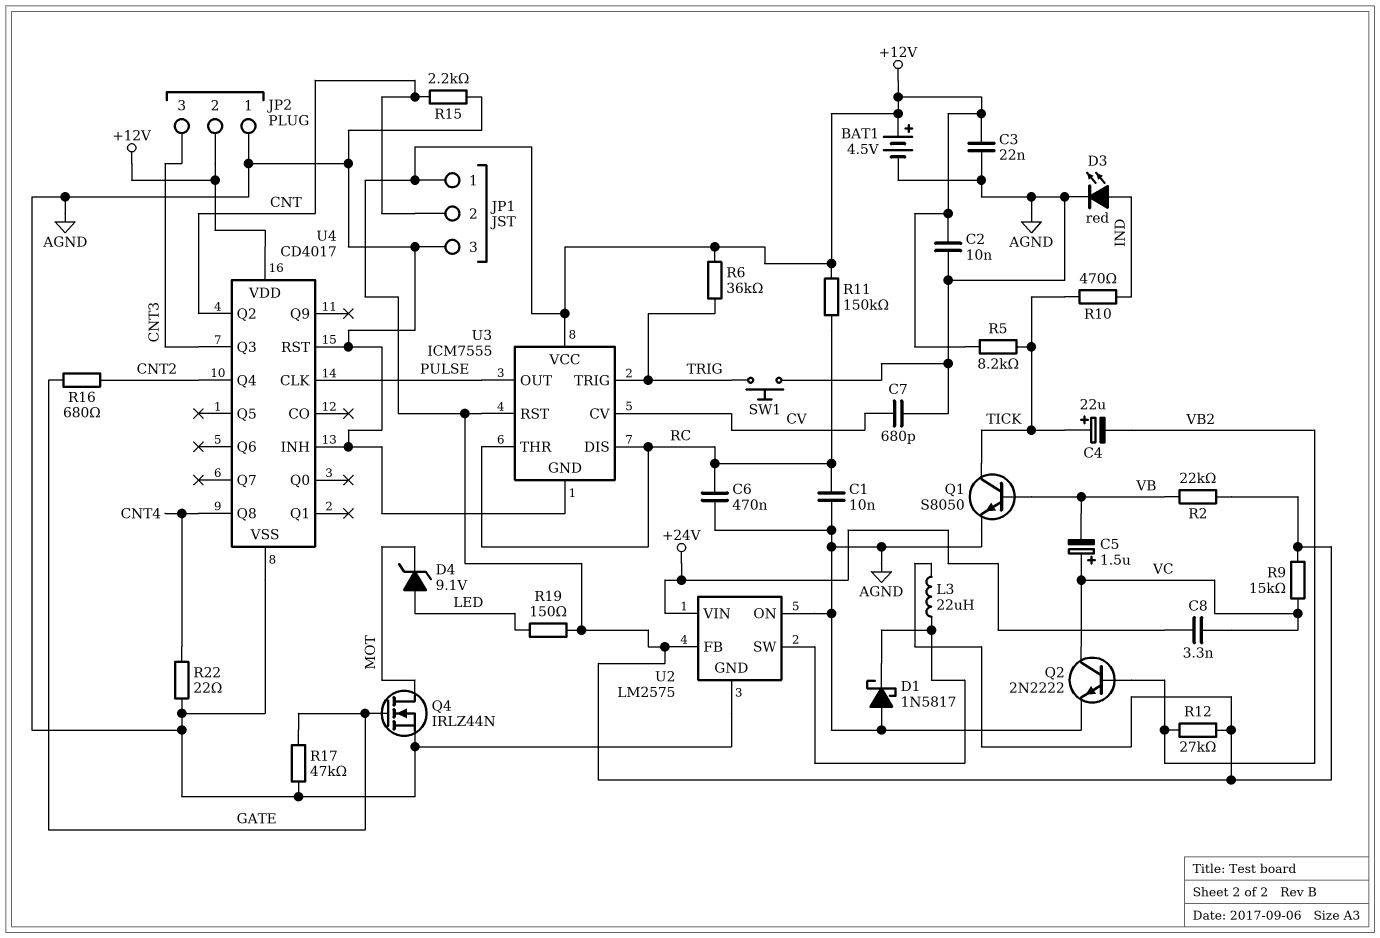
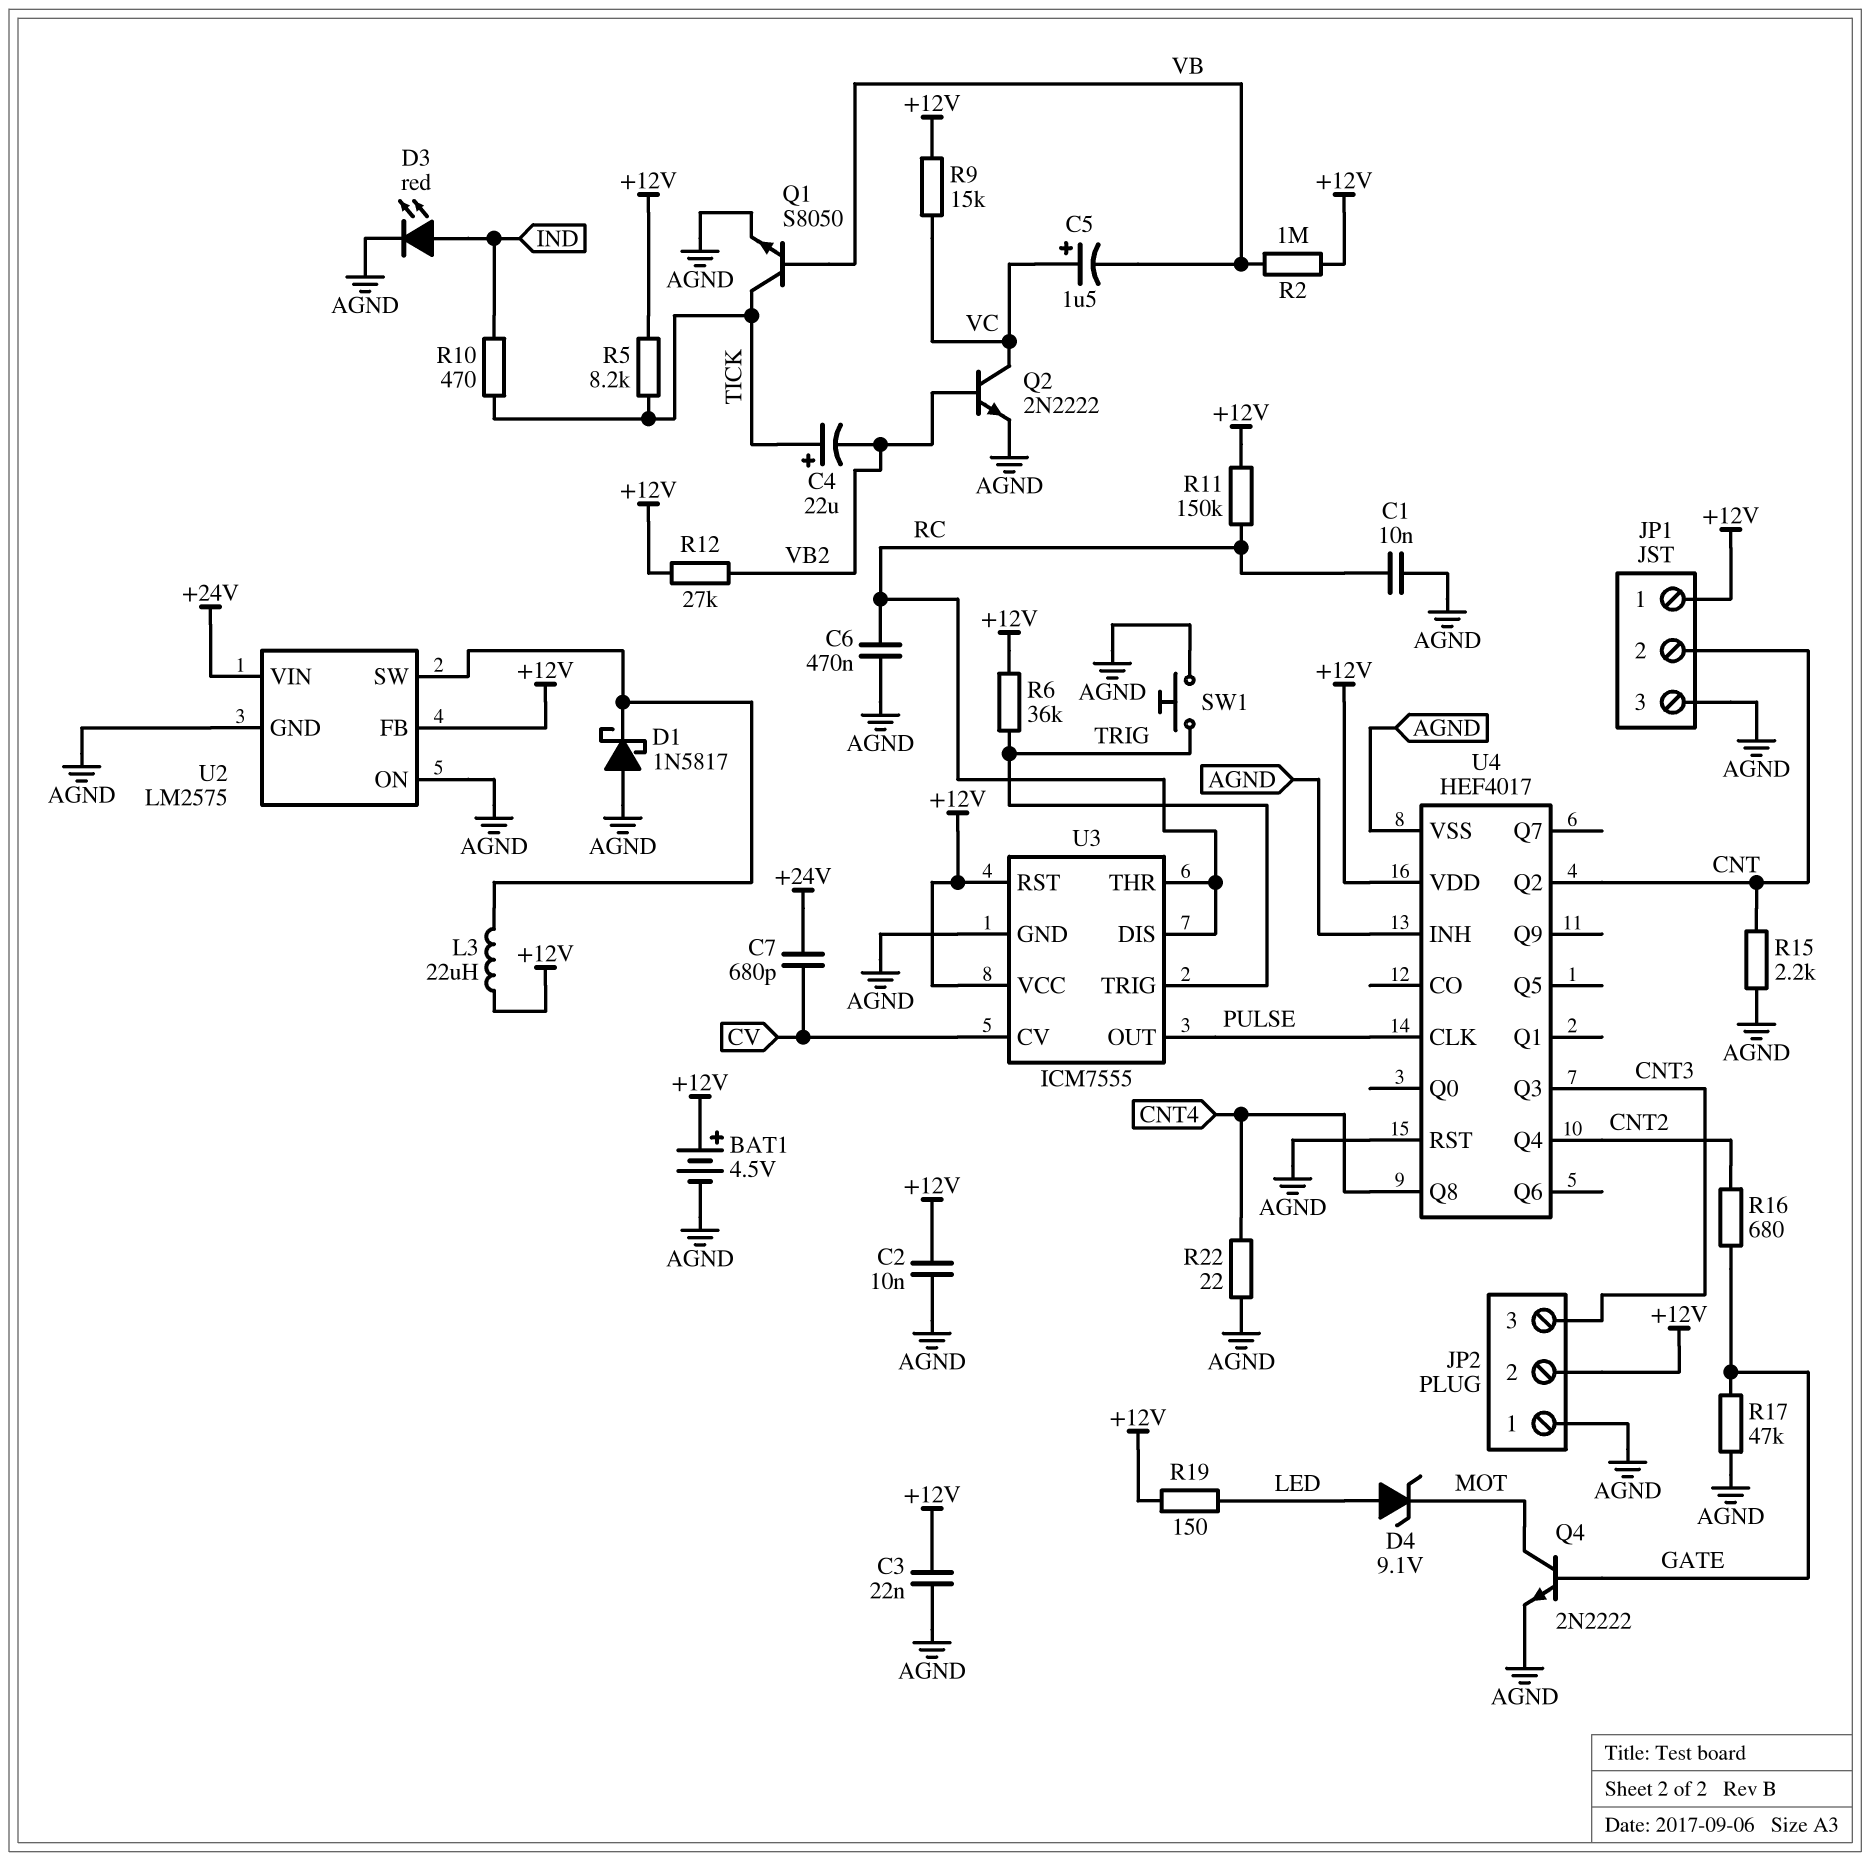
C7: 680pF (AGND, CV) -> 680pF (+24V, CV)
C8: 3.3nF (+24V, VC) -> none
Q4: NMOS IRLZ44N (G GATE, D MOT, S AGND) -> NPN 2N2222 (B GATE, C MOT, E AGND)
R2: 22k (+12V, VB) -> 1M (+12V, VB)
U4: CD4017 -> HEF4017

